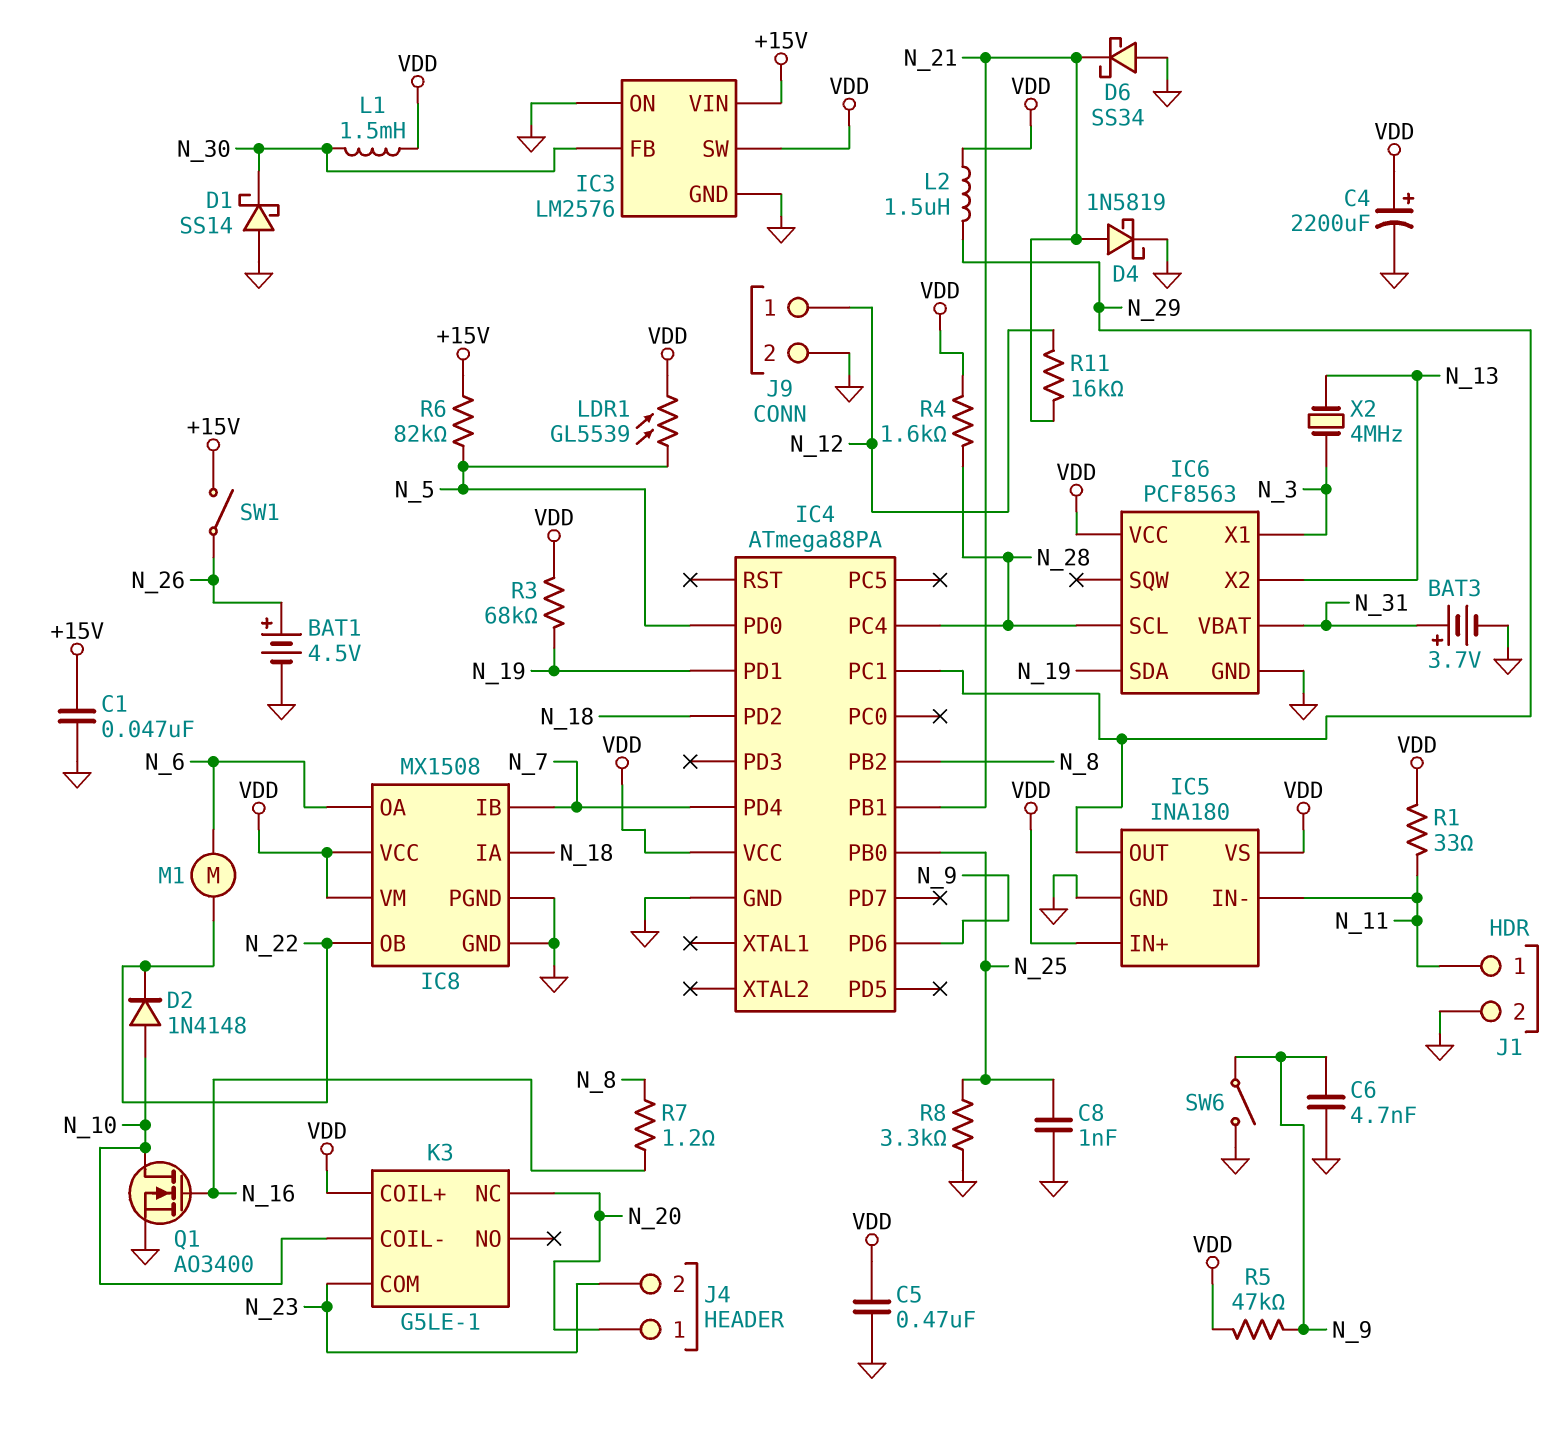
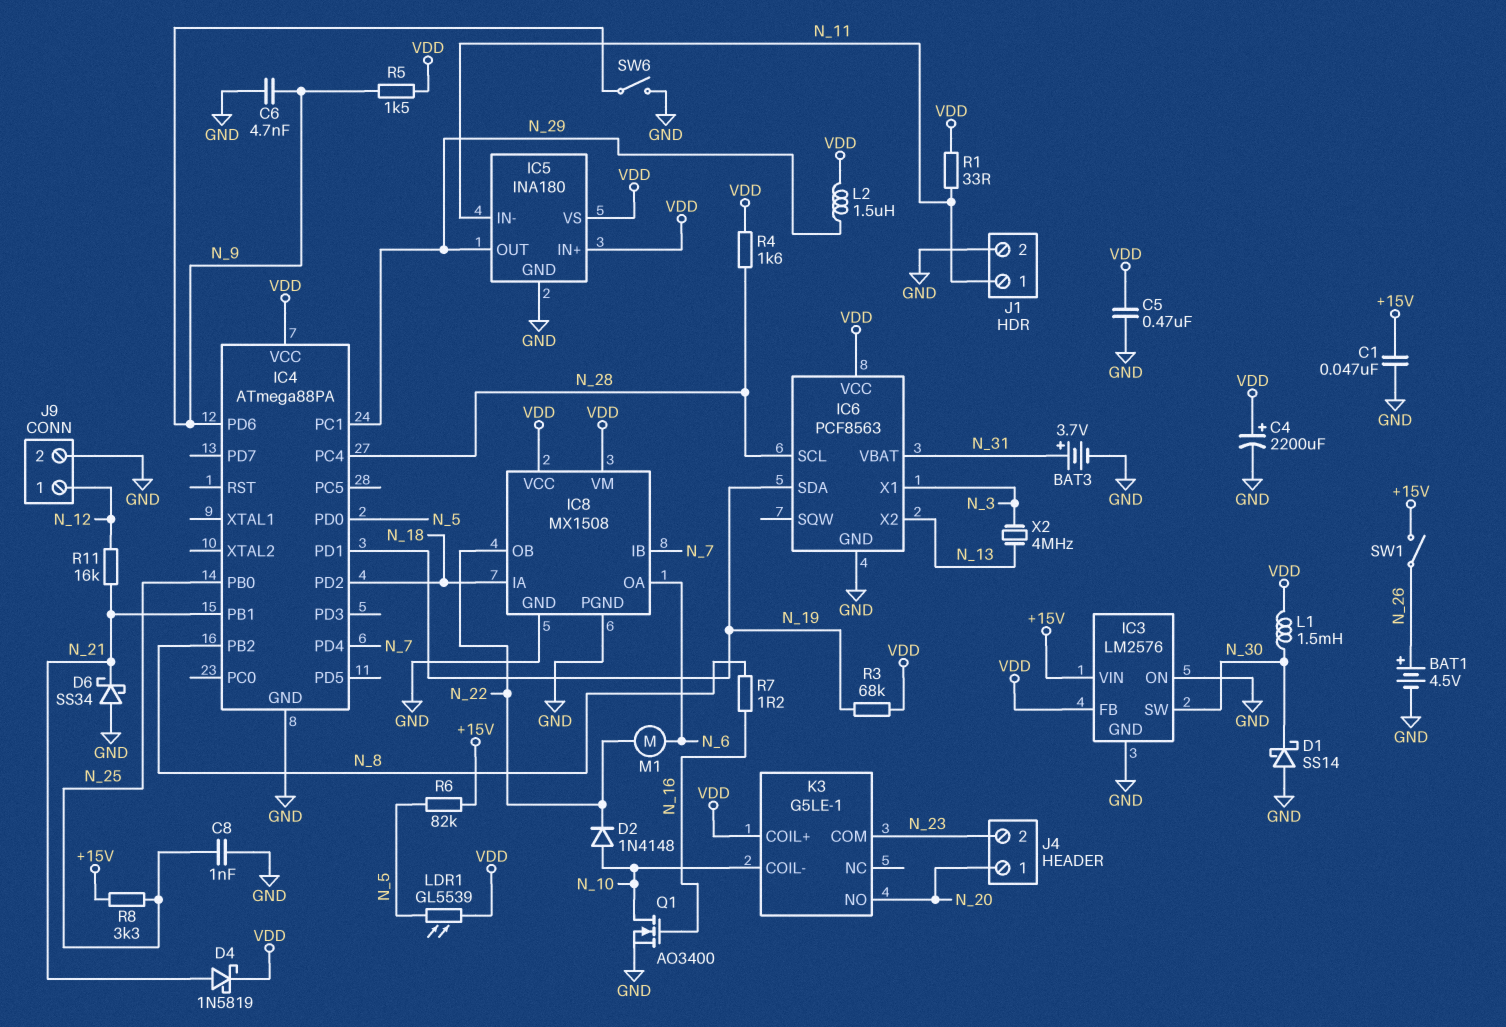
D4: schottky 1N5819 (A N_21, K GND) -> schottky 1N5819 (A N_21, K VDD)
IC3 pin FB: N_30 -> VDD
IC3 pin SW: VDD -> N_30
K3 pin NC: N_20 -> none
K3 pin NO: none -> N_20
R5: 47k (N_9, VDD) -> 1.5k (N_9, VDD)
R8: 3.3k (GND, N_25) -> 3.3k (+15V, N_25)

